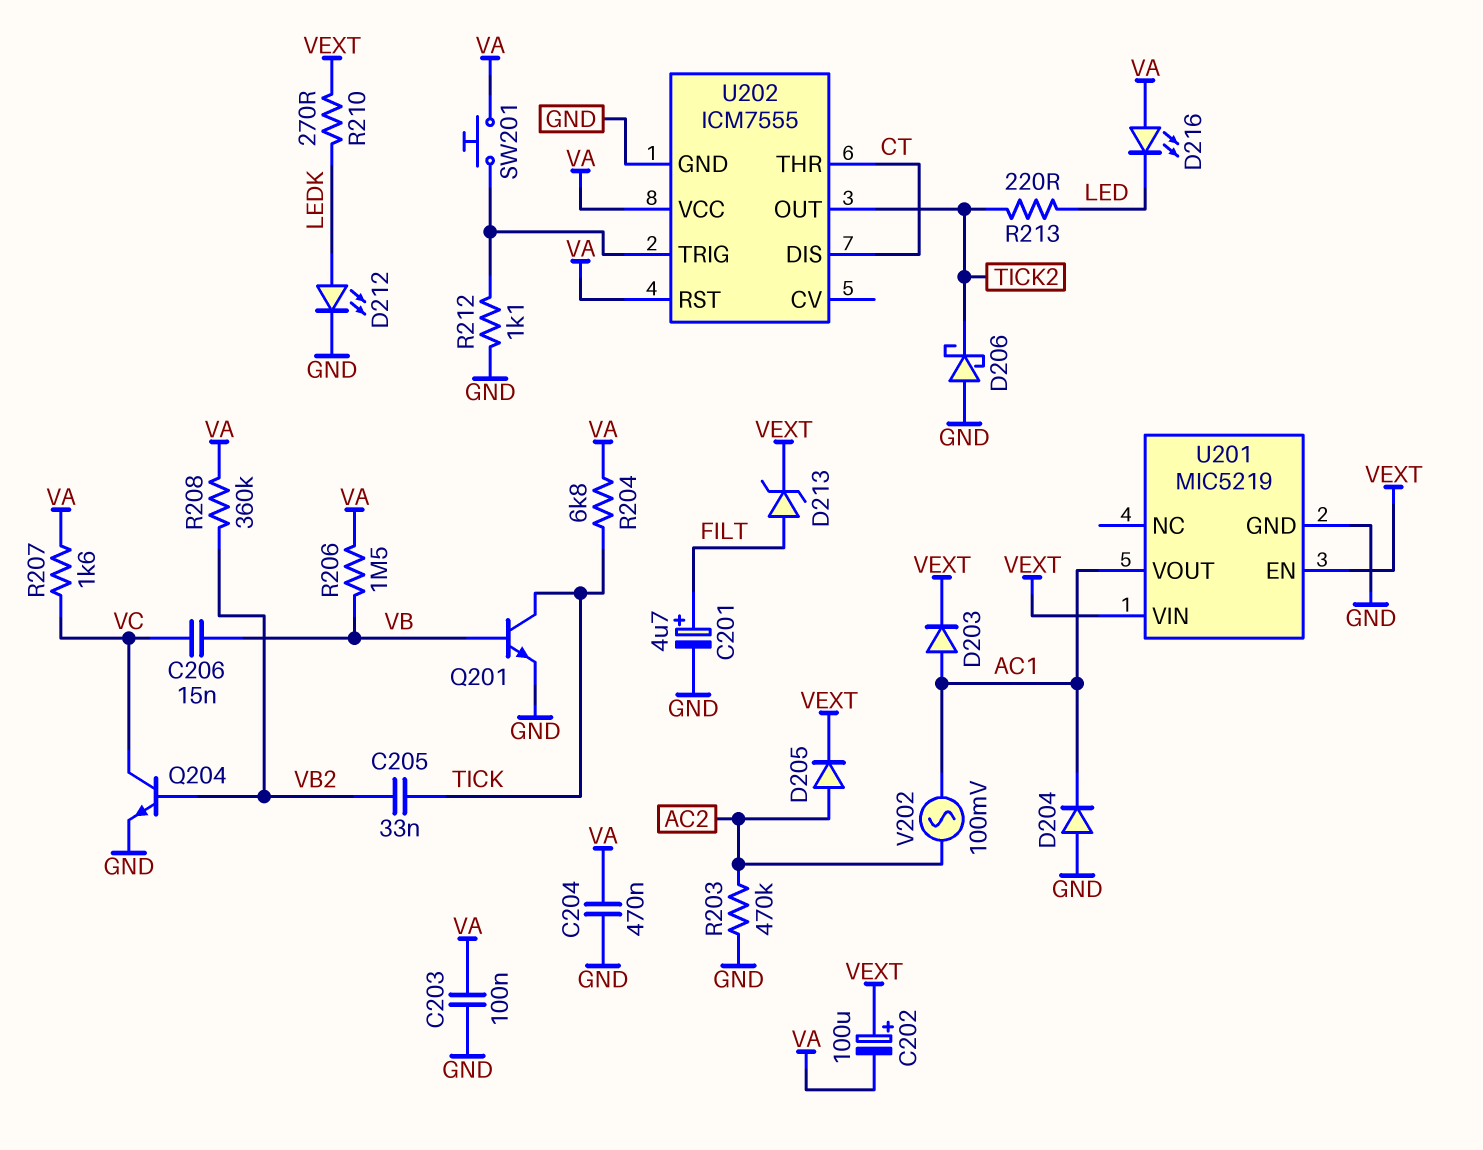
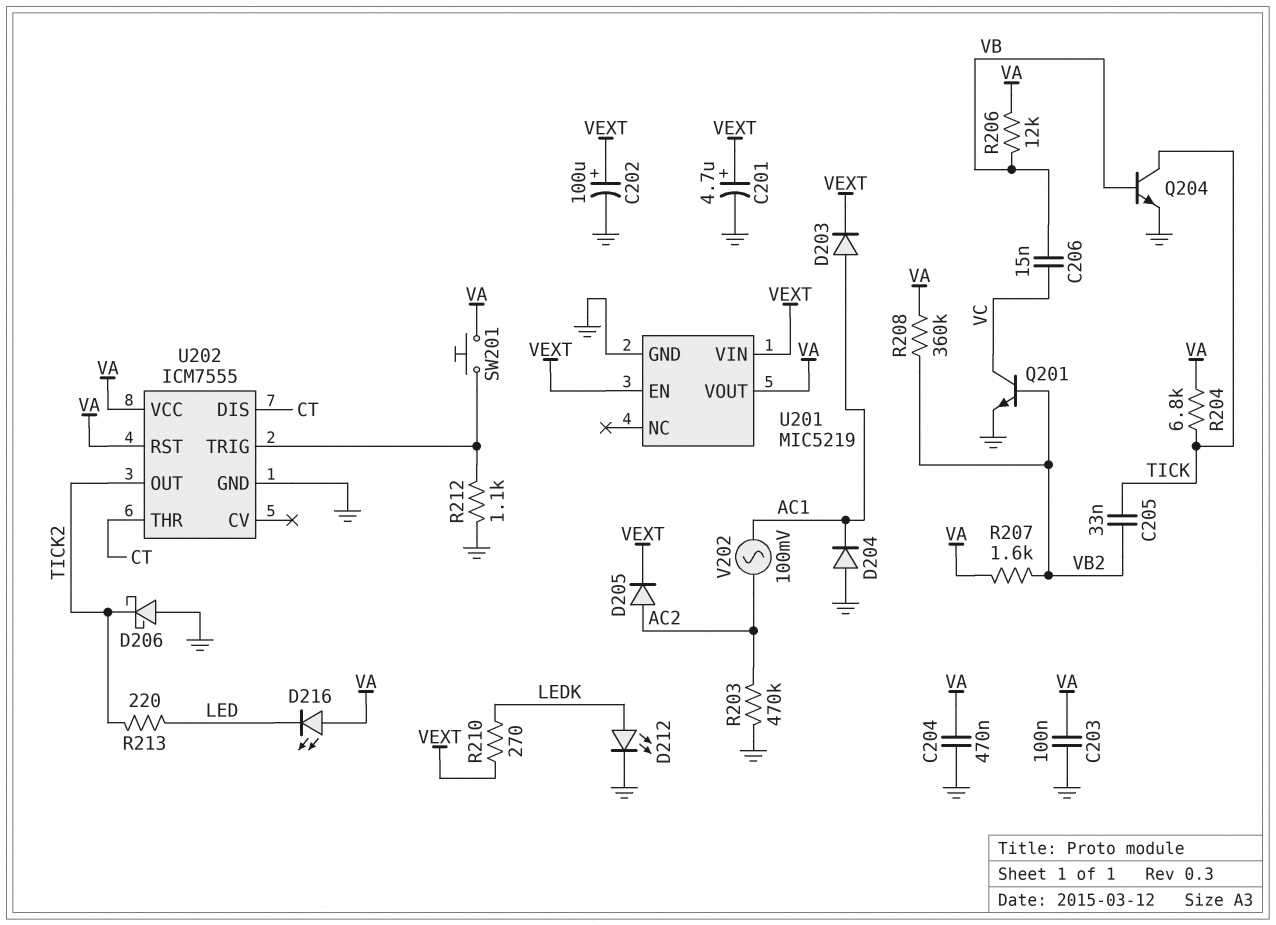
C201: 4.7uF (plus FILT, minus GND) -> 4.7uF (plus VEXT, minus GND)
C202: 100uF (plus VEXT, minus VA) -> 100uF (plus VEXT, minus GND)
D213: zener (A FILT, K VEXT) -> none
Q201: NPN (B VB, C TICK, E GND) -> NPN (B VB2, C VC, E GND)
Q204: NPN (B VB2, C VC, E GND) -> NPN (B VB, C TICK, E GND)
R206: 1.5M (VA, VB) -> 12k (VA, VB)
R207: 1.6k (VA, VC) -> 1.6k (VA, VB2)
U201 pin VOUT: AC1 -> VA

